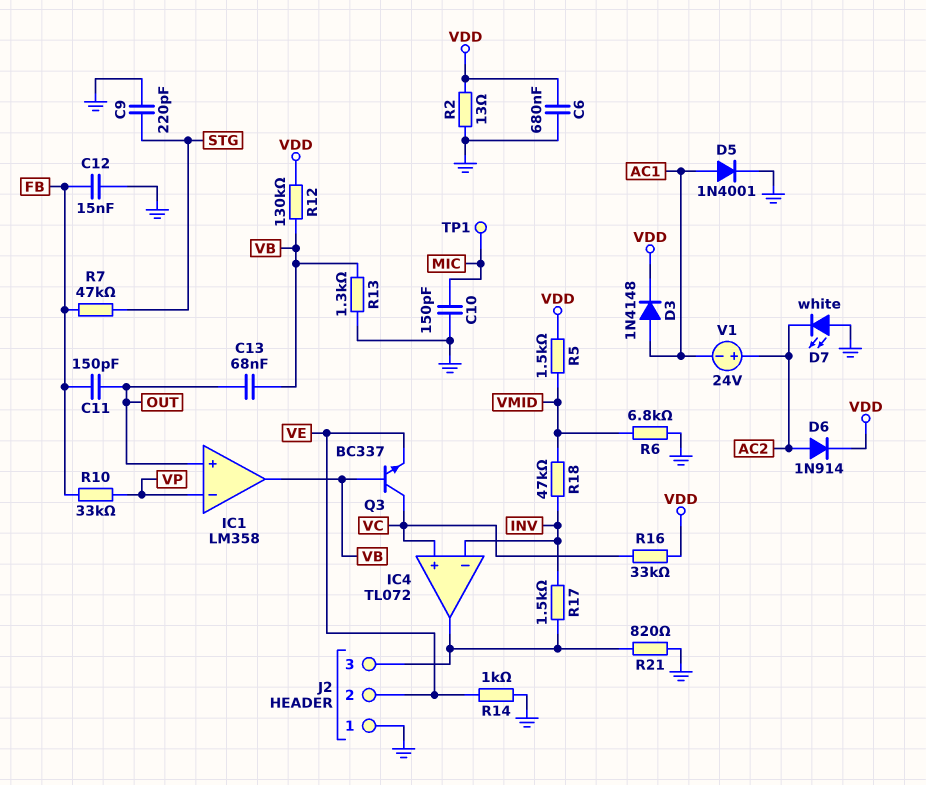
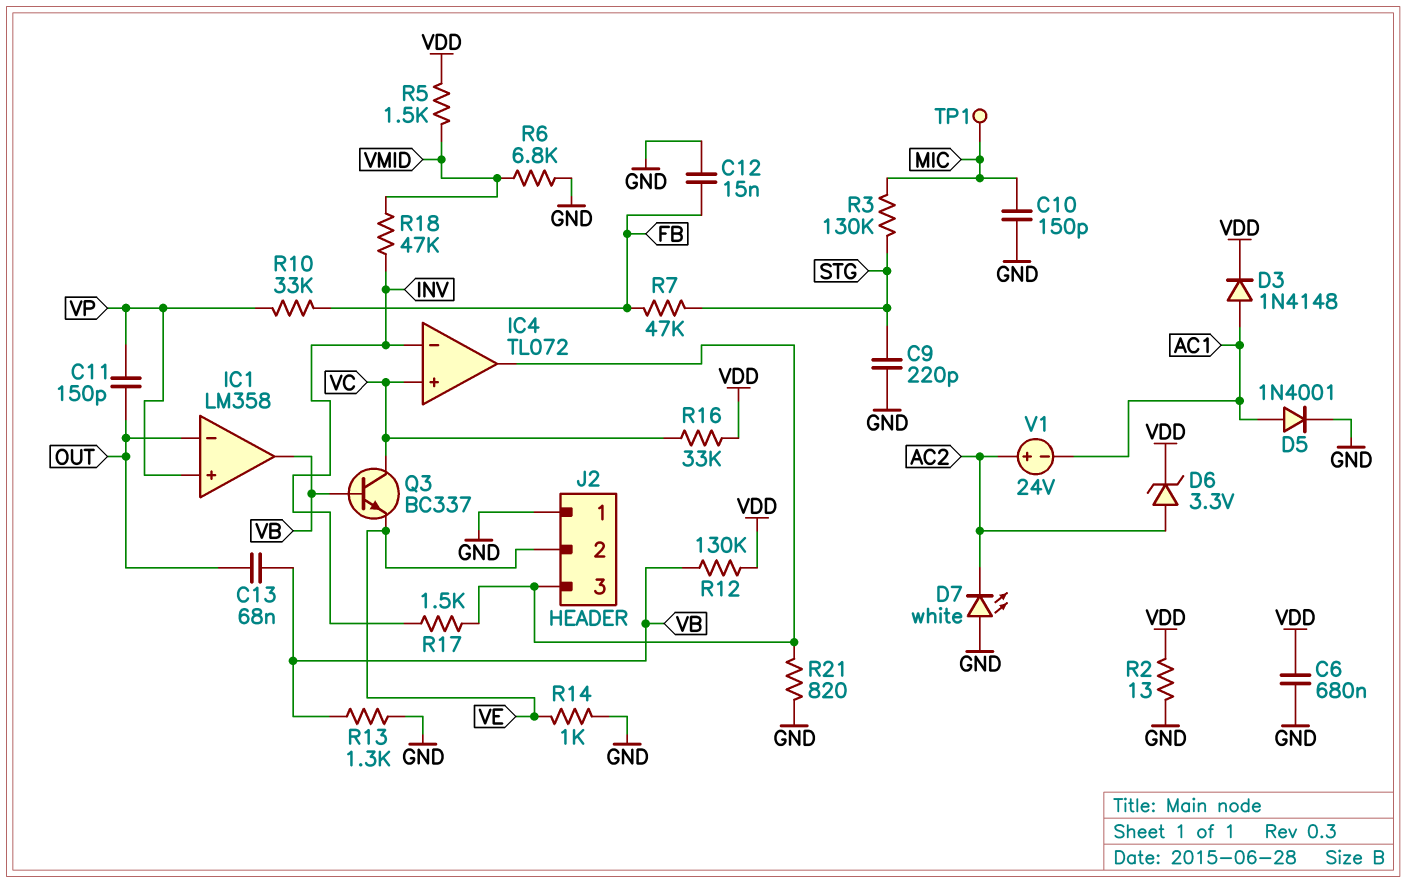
C11: 150pF (FB, OUT) -> 150pF (OUT, VP)
D6: diode 1N914 (A AC2, K VDD) -> zener 3.3V (A AC2, K VDD)
IC1 pin in+: OUT -> VP
IC1 pin in-: VP -> OUT
R3: none -> 130k (MIC, STG)

